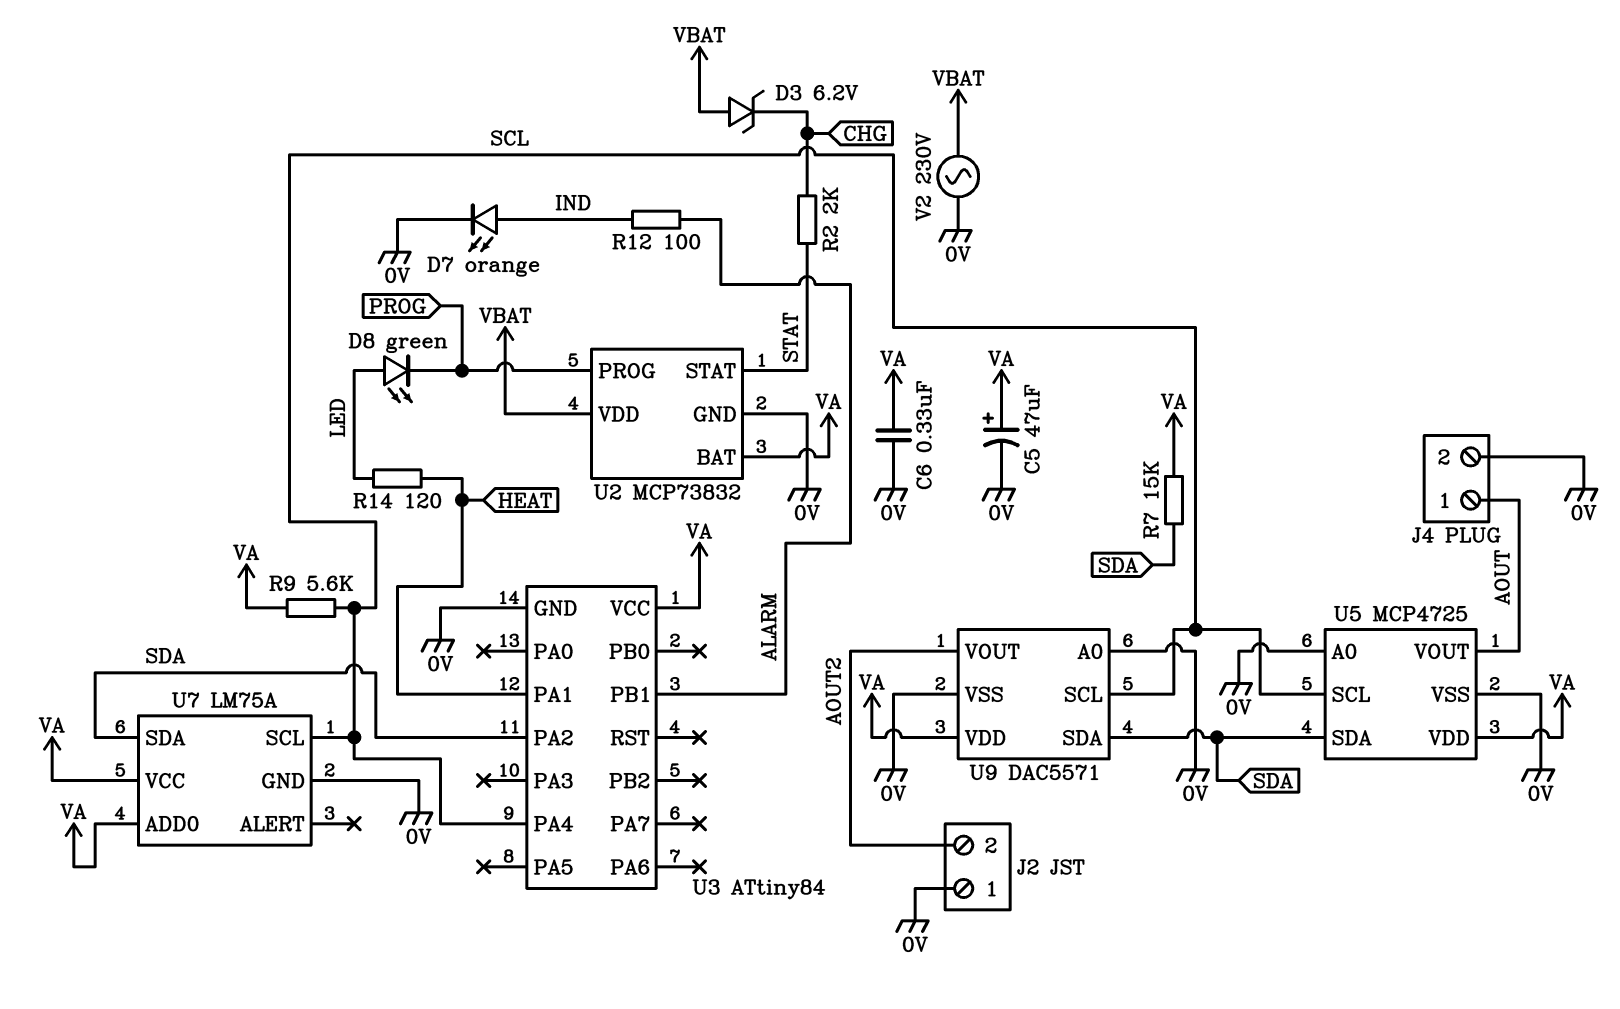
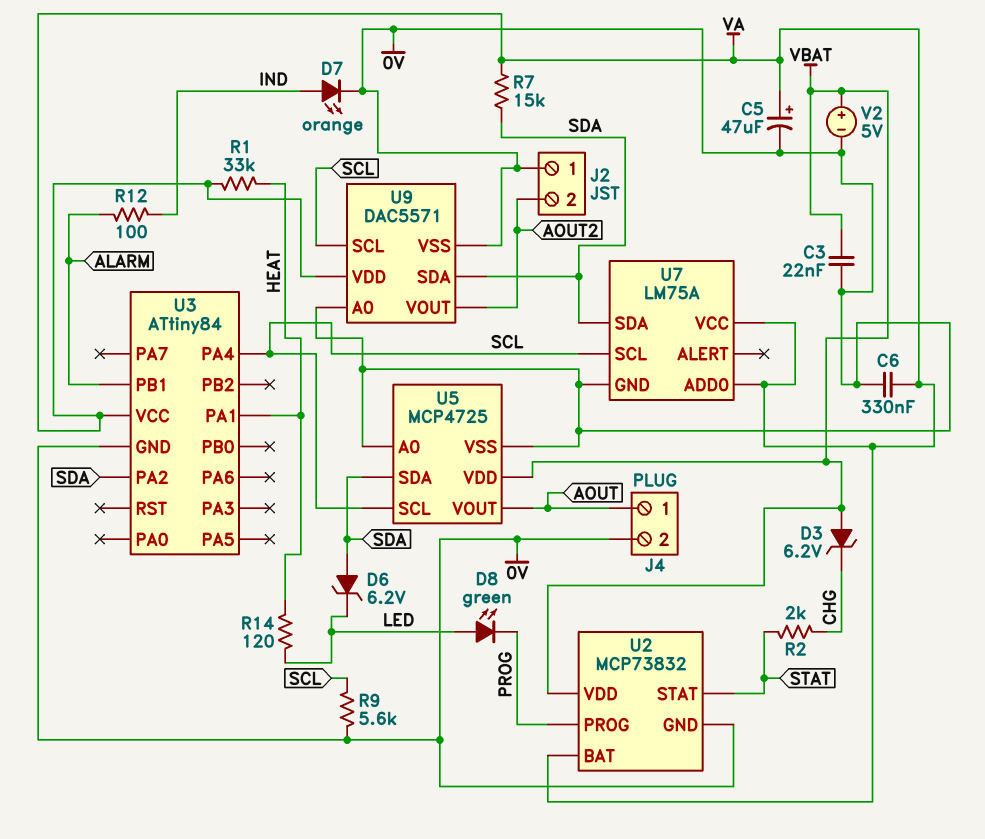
C3: none -> 22nF (0V, VBAT)
D6: none -> zener 6.2V (A SDA, K LED)
R1: none -> 33k (HEAT, VA)
R9: 5.6k (SCL, VA) -> 5.6k (0V, SCL)
U5 pin VDD: VA -> VBAT
V2: AC 230V (0V, VBAT) -> 5V (plus VBAT, minus 0V)

